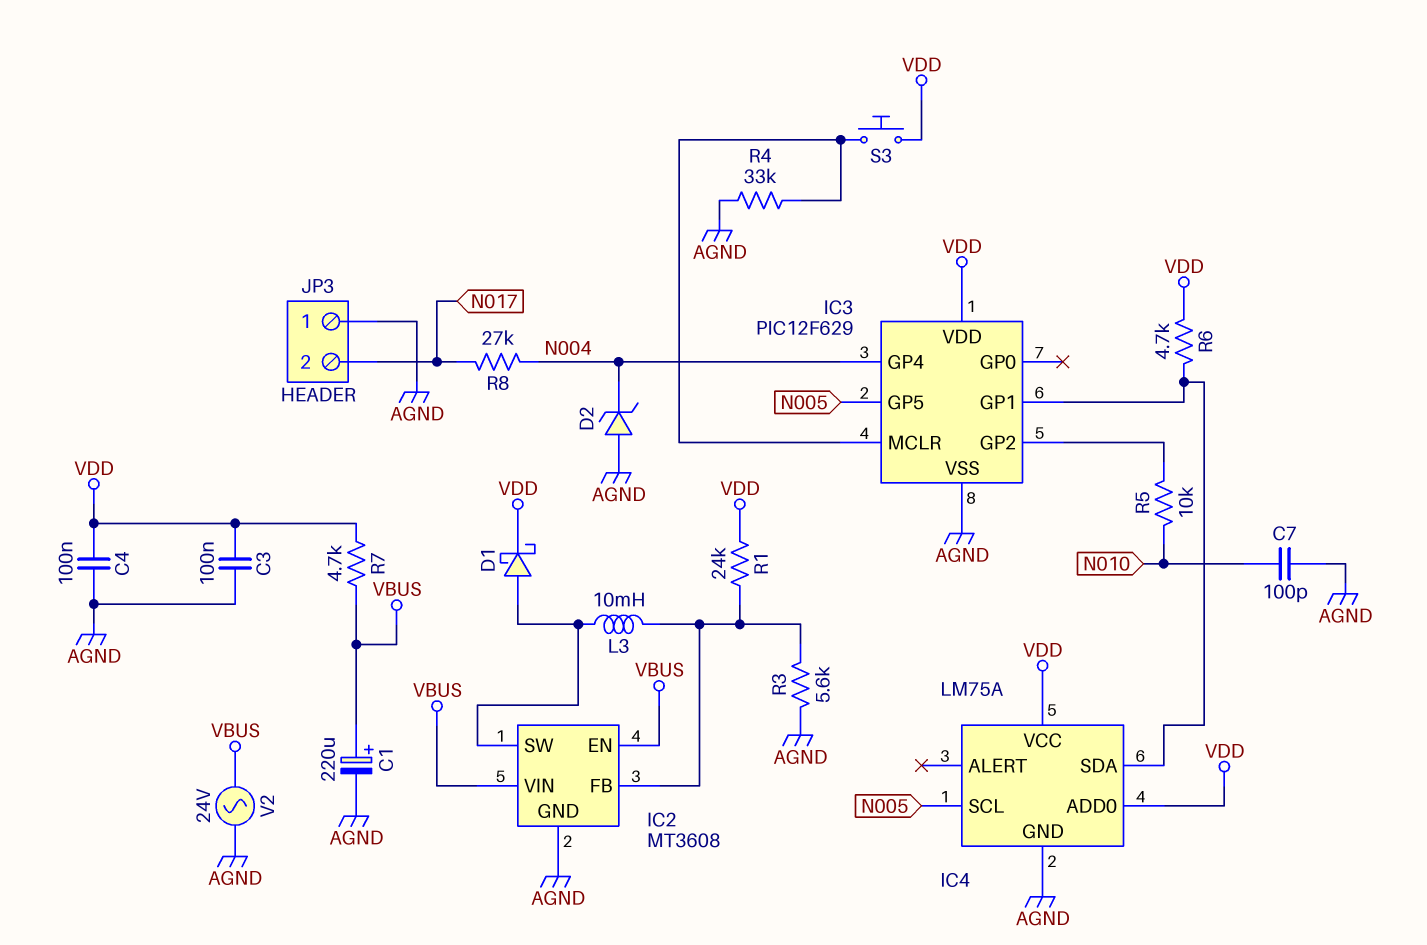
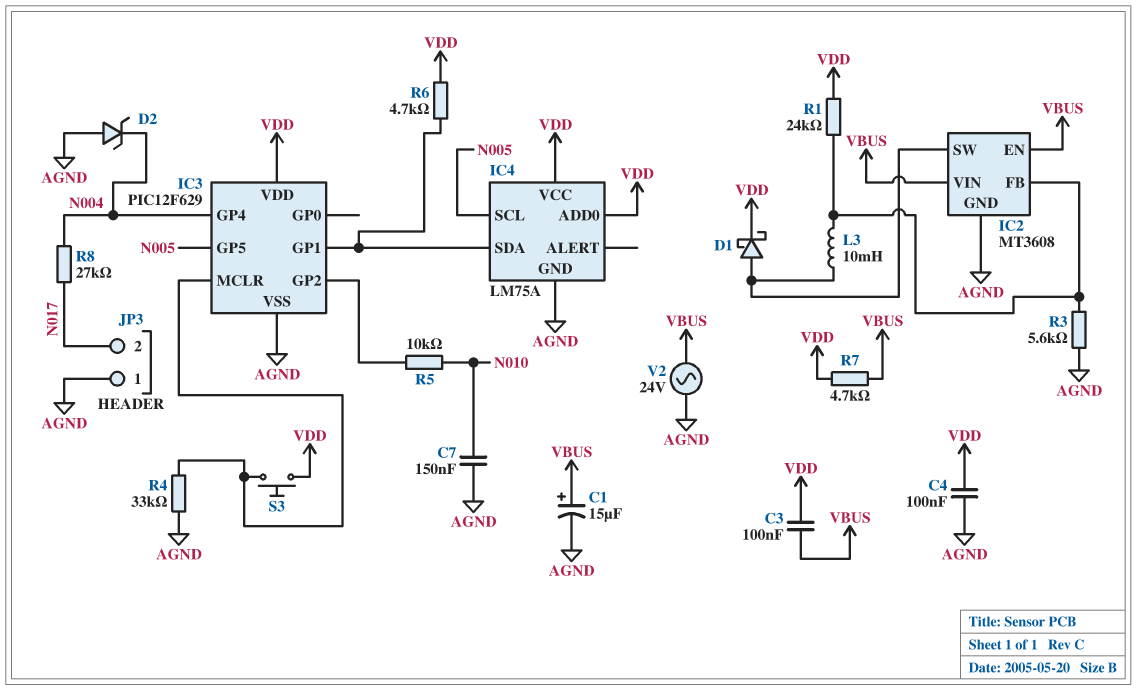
C1: 220uF (plus VBUS, minus AGND) -> 15uF (plus VBUS, minus AGND)
C3: 100nF (AGND, VDD) -> 100nF (VBUS, VDD)
C7: 100pF (AGND, N010) -> 150nF (AGND, N010)

